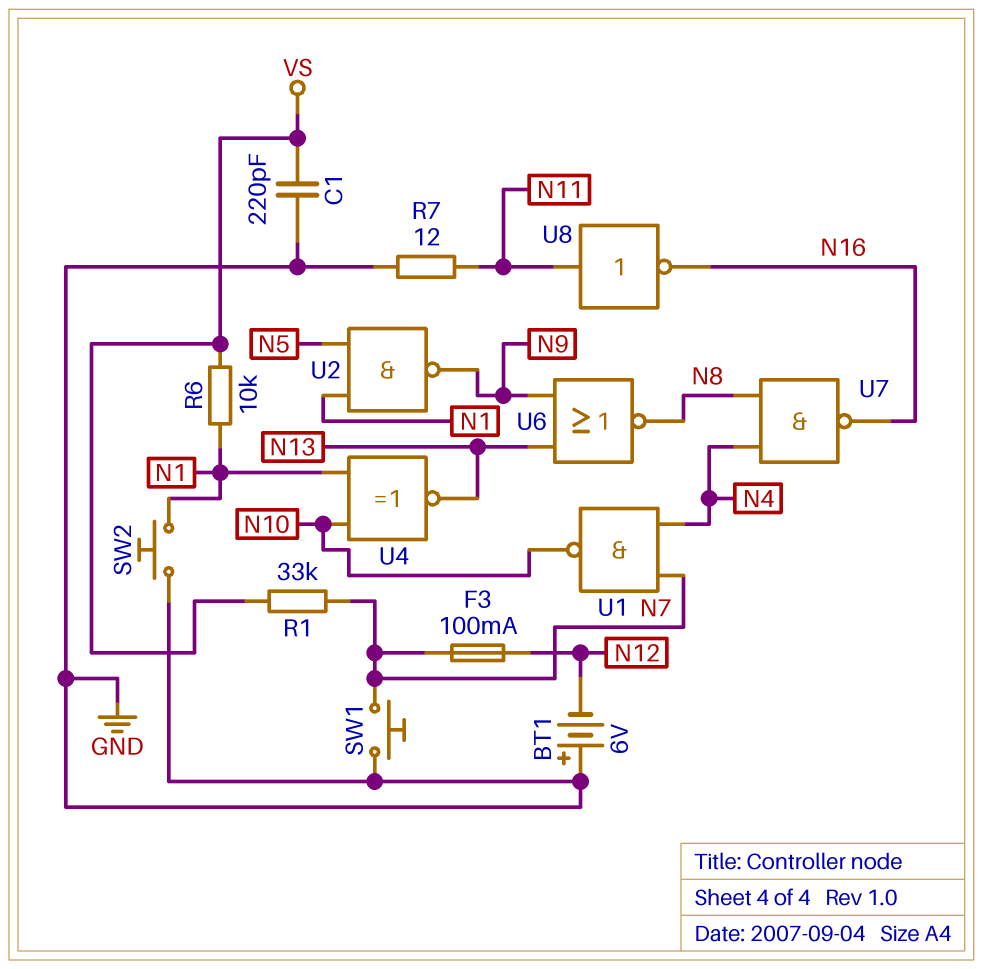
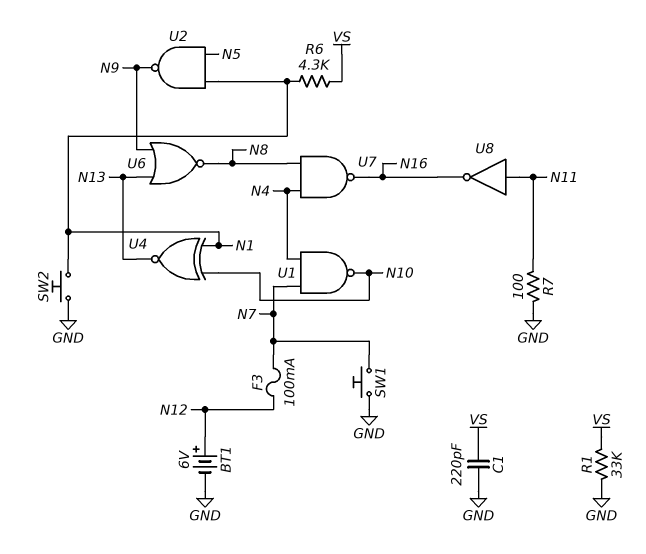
BT1: 6V (plus GND, minus N12) -> 6V (plus N12, minus GND)
R1: 33k (N7, VS) -> 33k (GND, VS)
R6: 10k (N1, VS) -> 4.3k (N1, VS)
R7: 12 (GND, N11) -> 100 (GND, N11)

